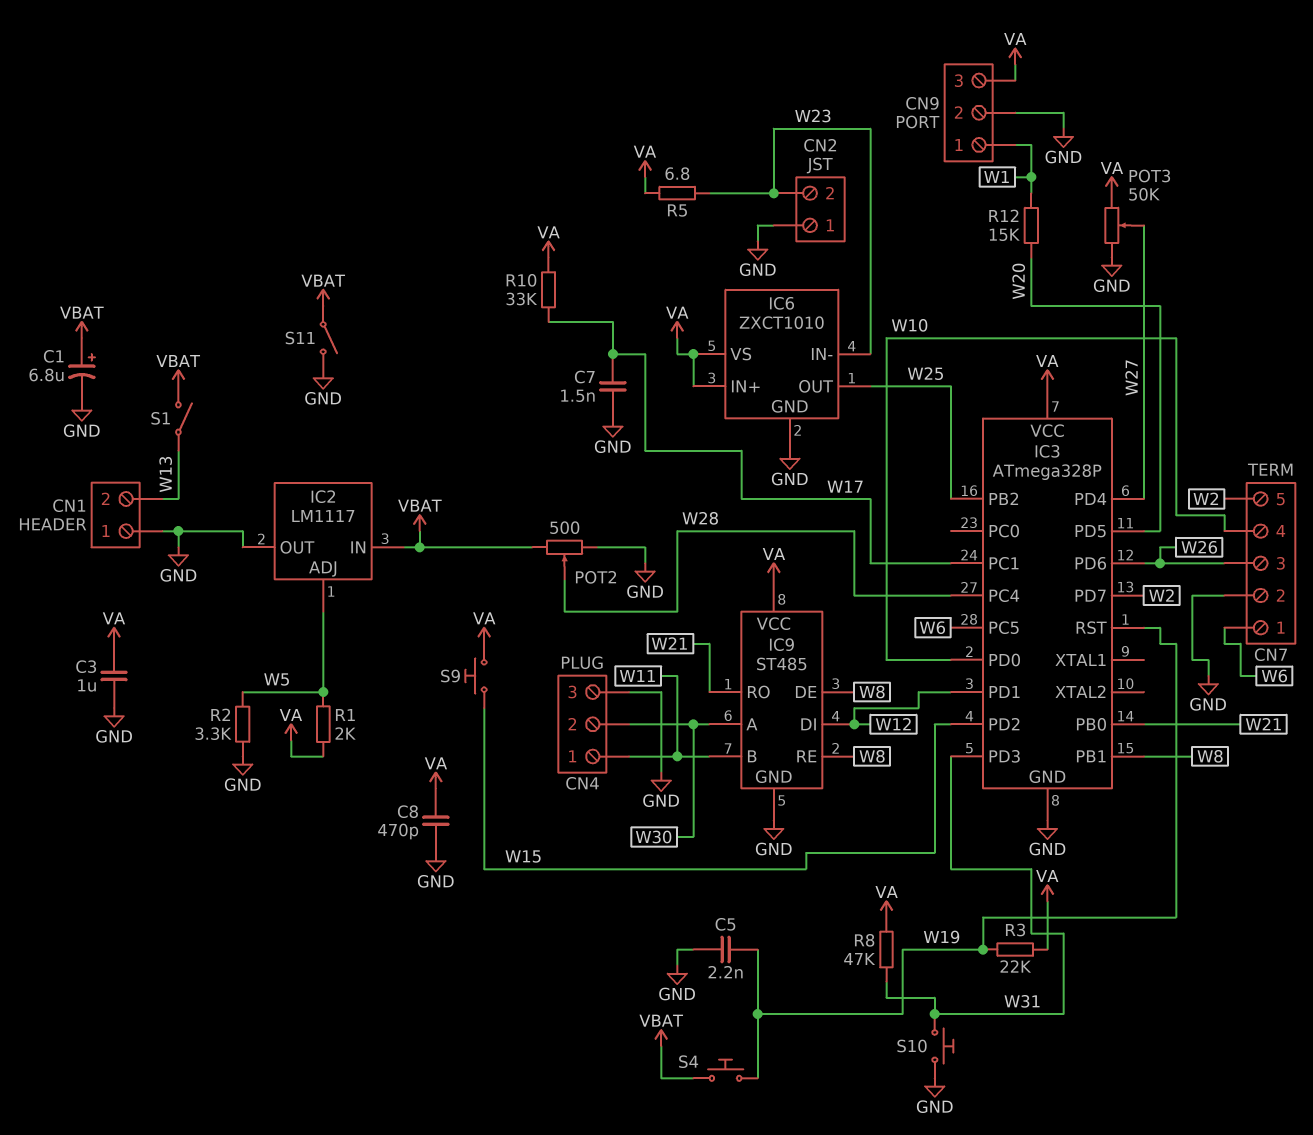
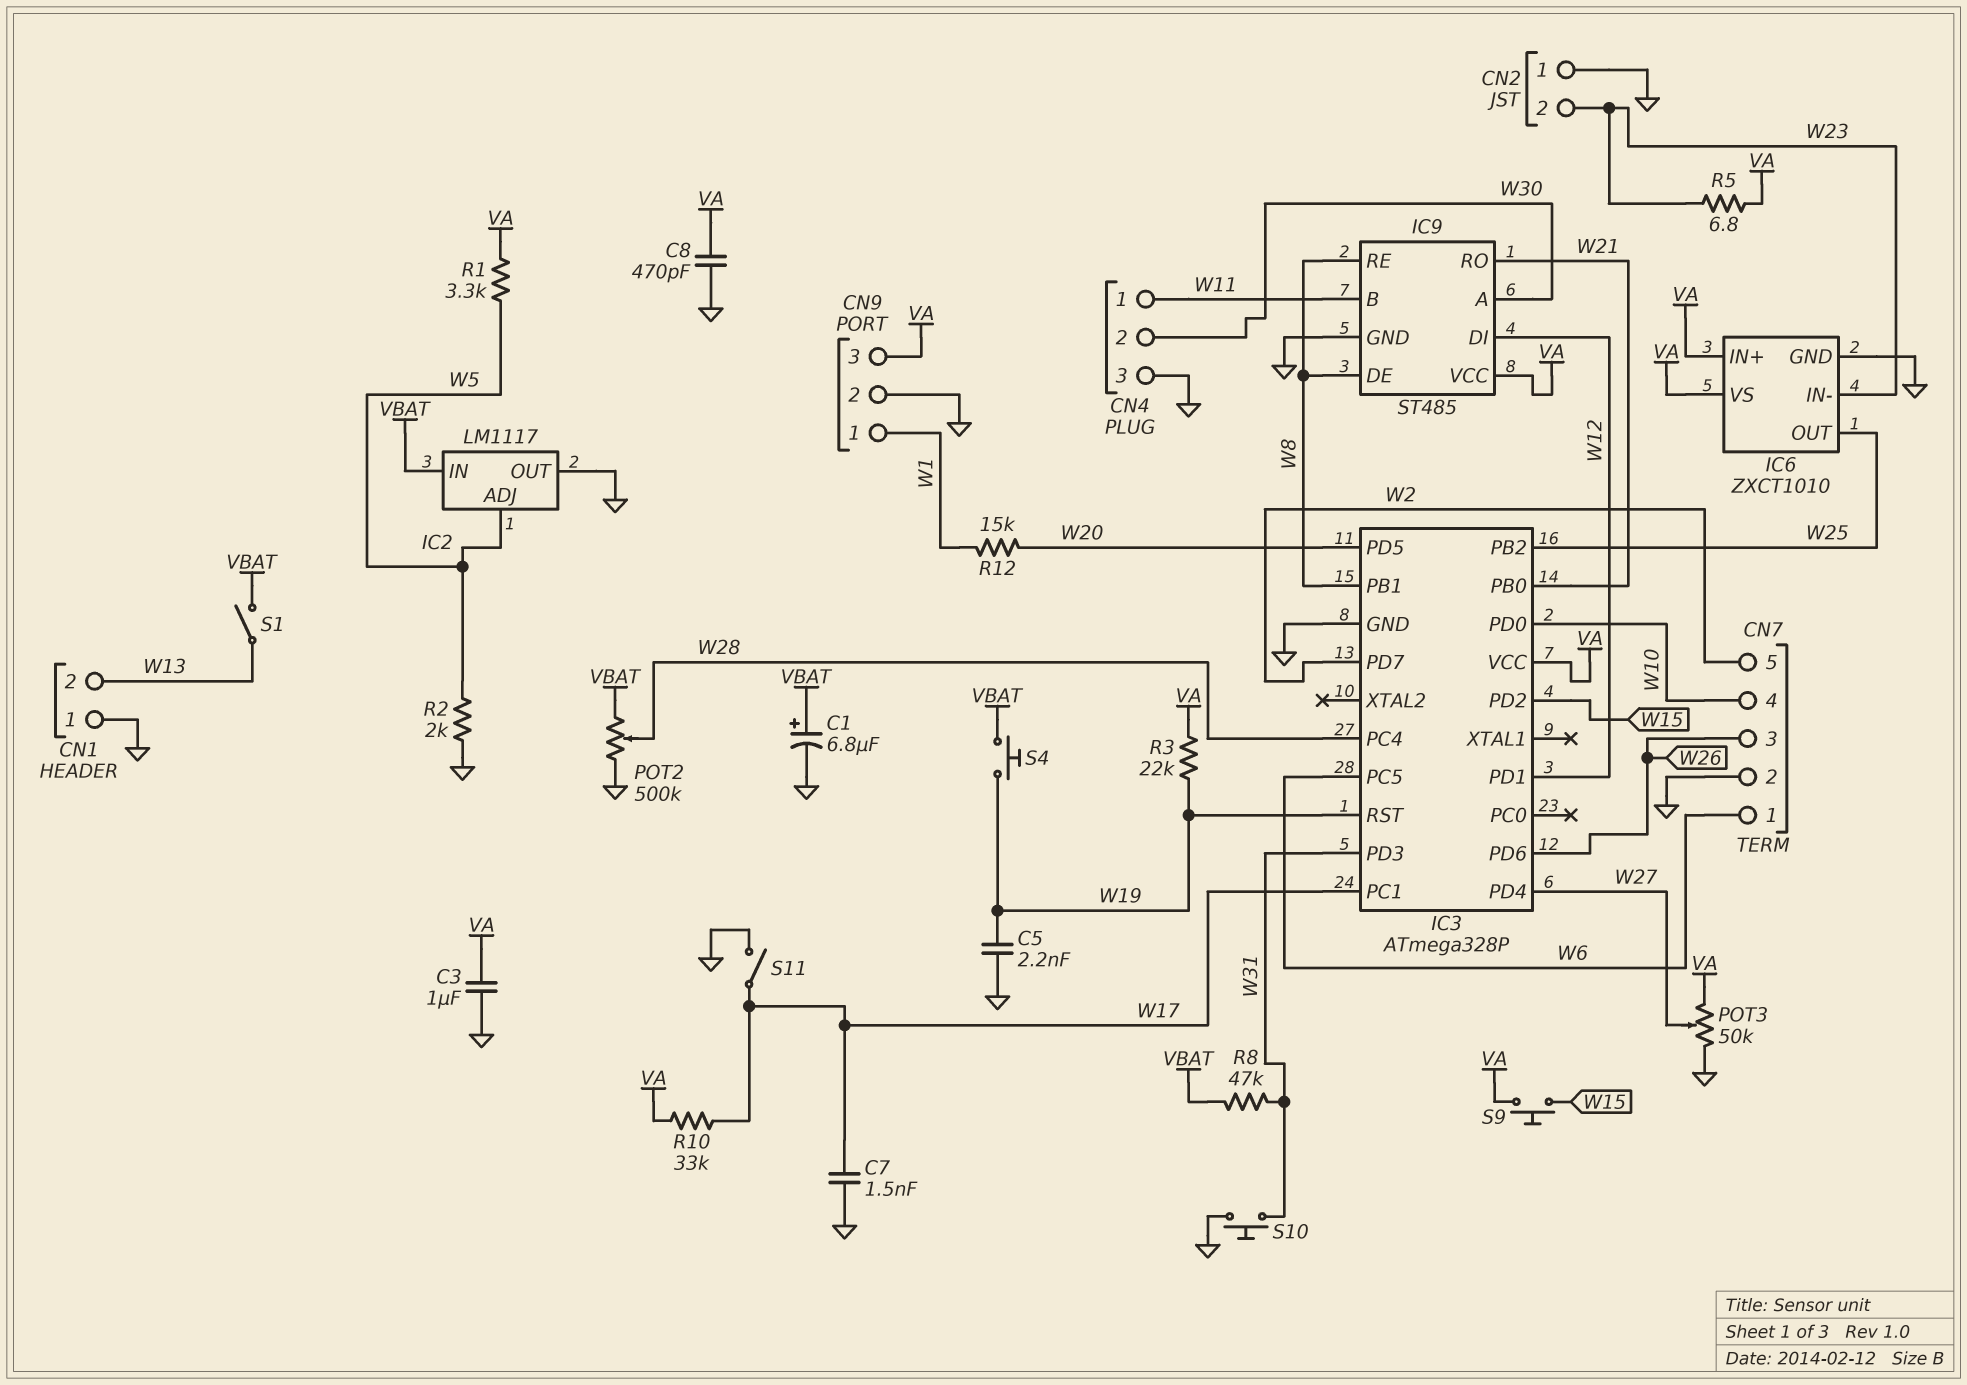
POT2: 500 (GND, VBAT, wiper W28) -> 500k (GND, VBAT, wiper W28)
R1: 2k (VA, W5) -> 3.3k (VA, W5)
R2: 3.3k (GND, W5) -> 2k (GND, W5)
R8: 47k (VA, W31) -> 47k (VBAT, W31)
S11: switch (GND, VBAT) -> switch (GND, W17)

